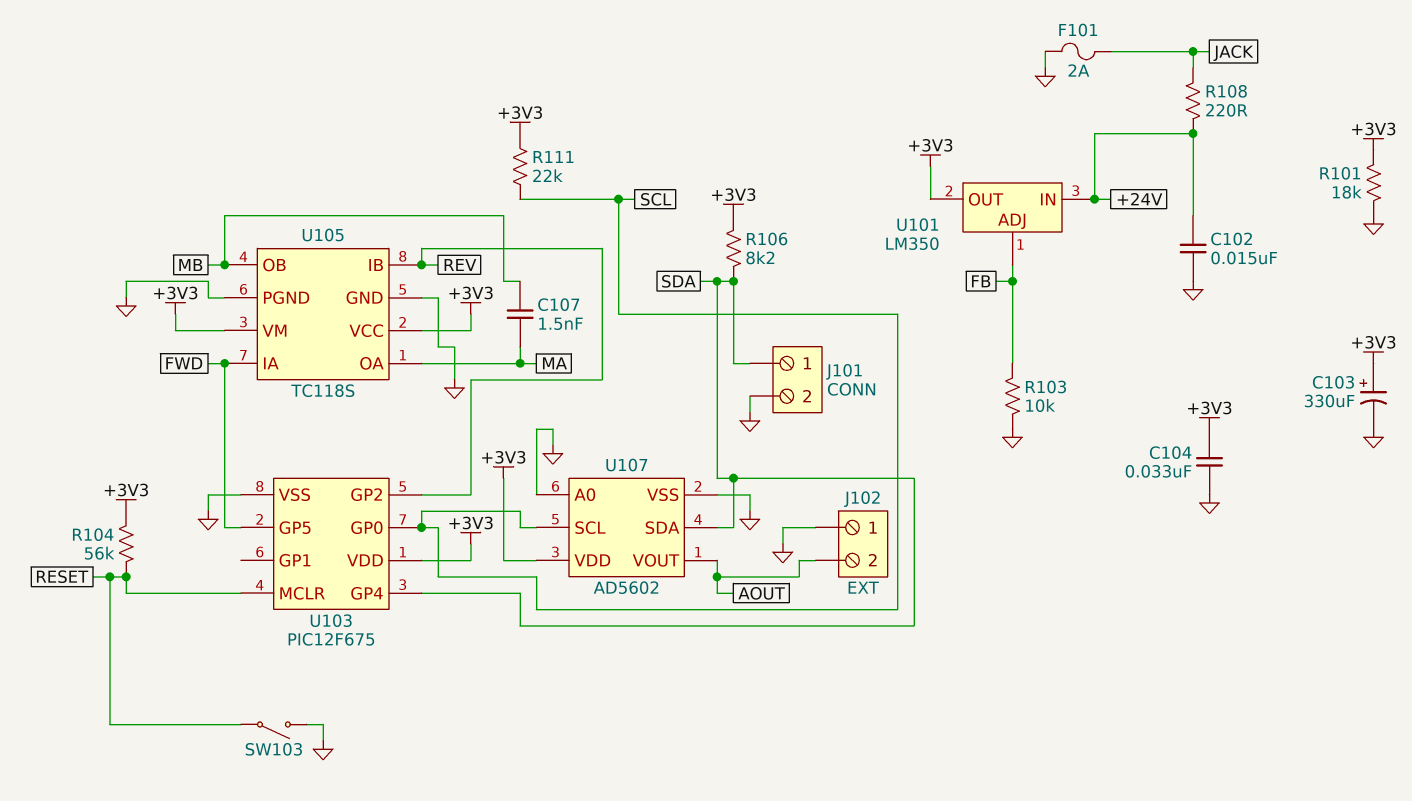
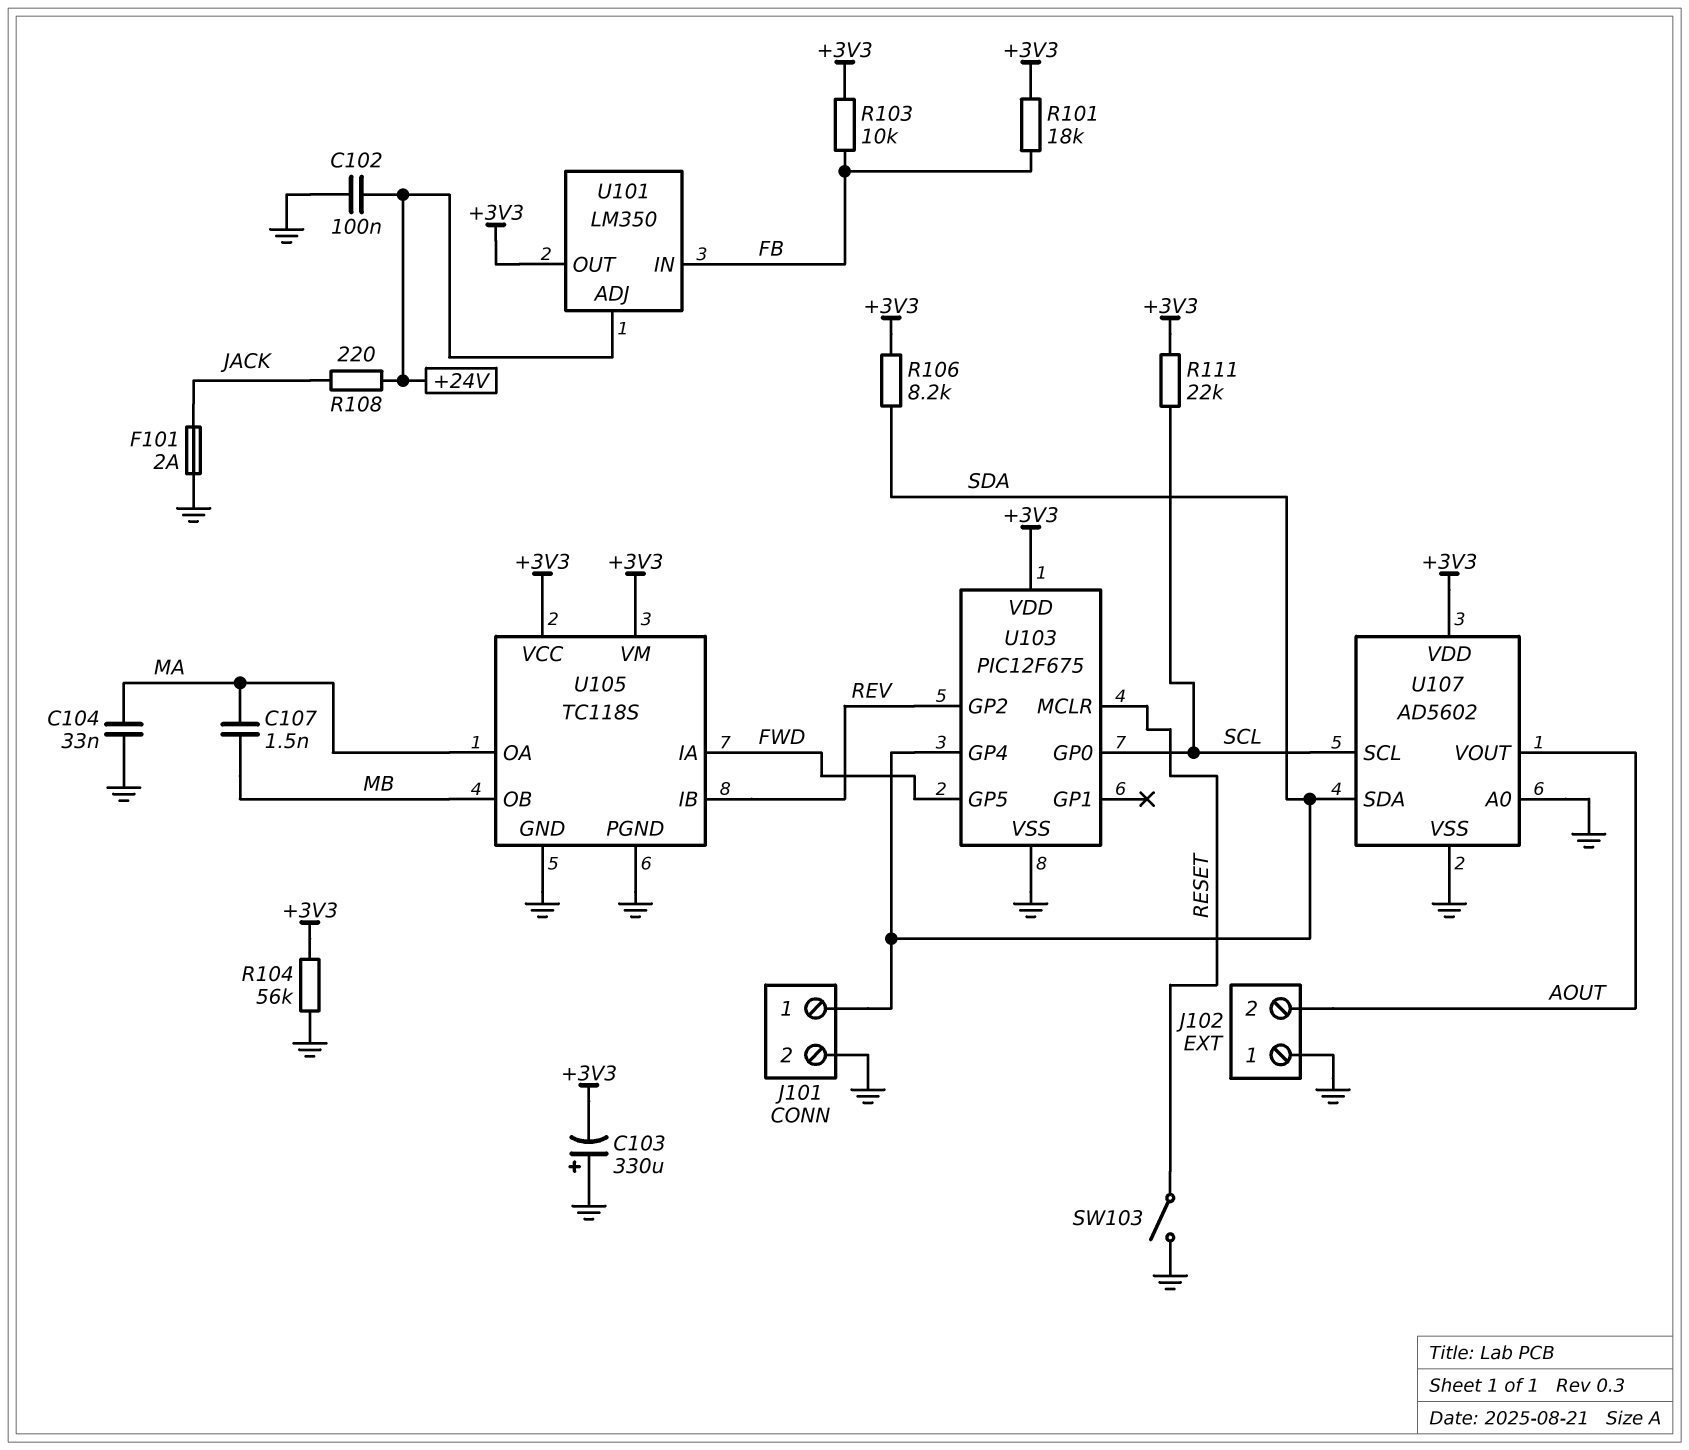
C102: 15nF (+24V, GND) -> 100nF (+24V, GND)
C103: 330uF (plus +3V3, minus GND) -> 330uF (plus GND, minus +3V3)
C104: 33nF (+3V3, GND) -> 33nF (GND, MA)
R101: 18k (+3V3, GND) -> 18k (+3V3, FB)
R103: 10k (FB, GND) -> 10k (+3V3, FB)
R104: 56k (+3V3, RESET) -> 56k (+3V3, GND)
U101 pin ADJ: FB -> +24V
U101 pin IN: +24V -> FB

